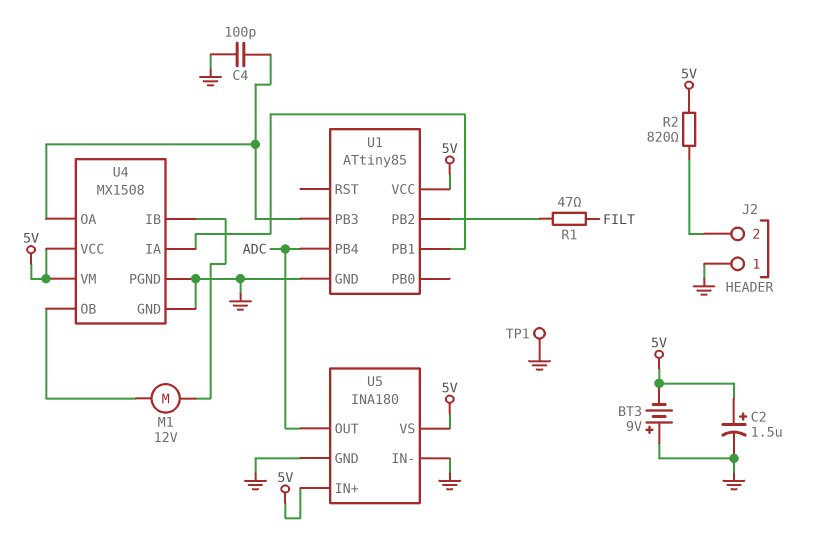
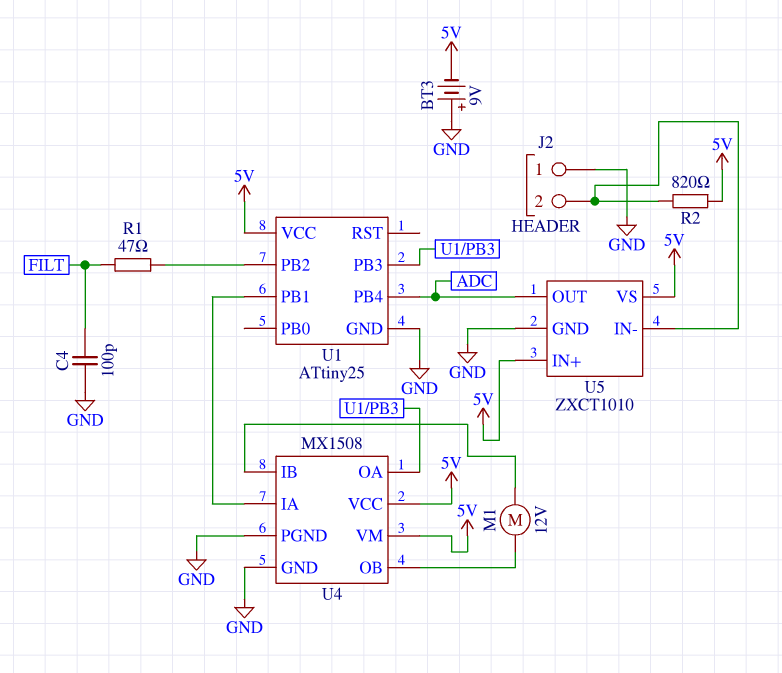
C2: 1.5uF (plus 5V, minus GND) -> none
C4: 100pF (GND, U1/PB3) -> 100pF (FILT, GND)
TP1: test point (GND) -> none
U1: ATtiny85 -> ATtiny25
U5: INA180 -> ZXCT1010
U5 pin IN-: GND -> J2/2

